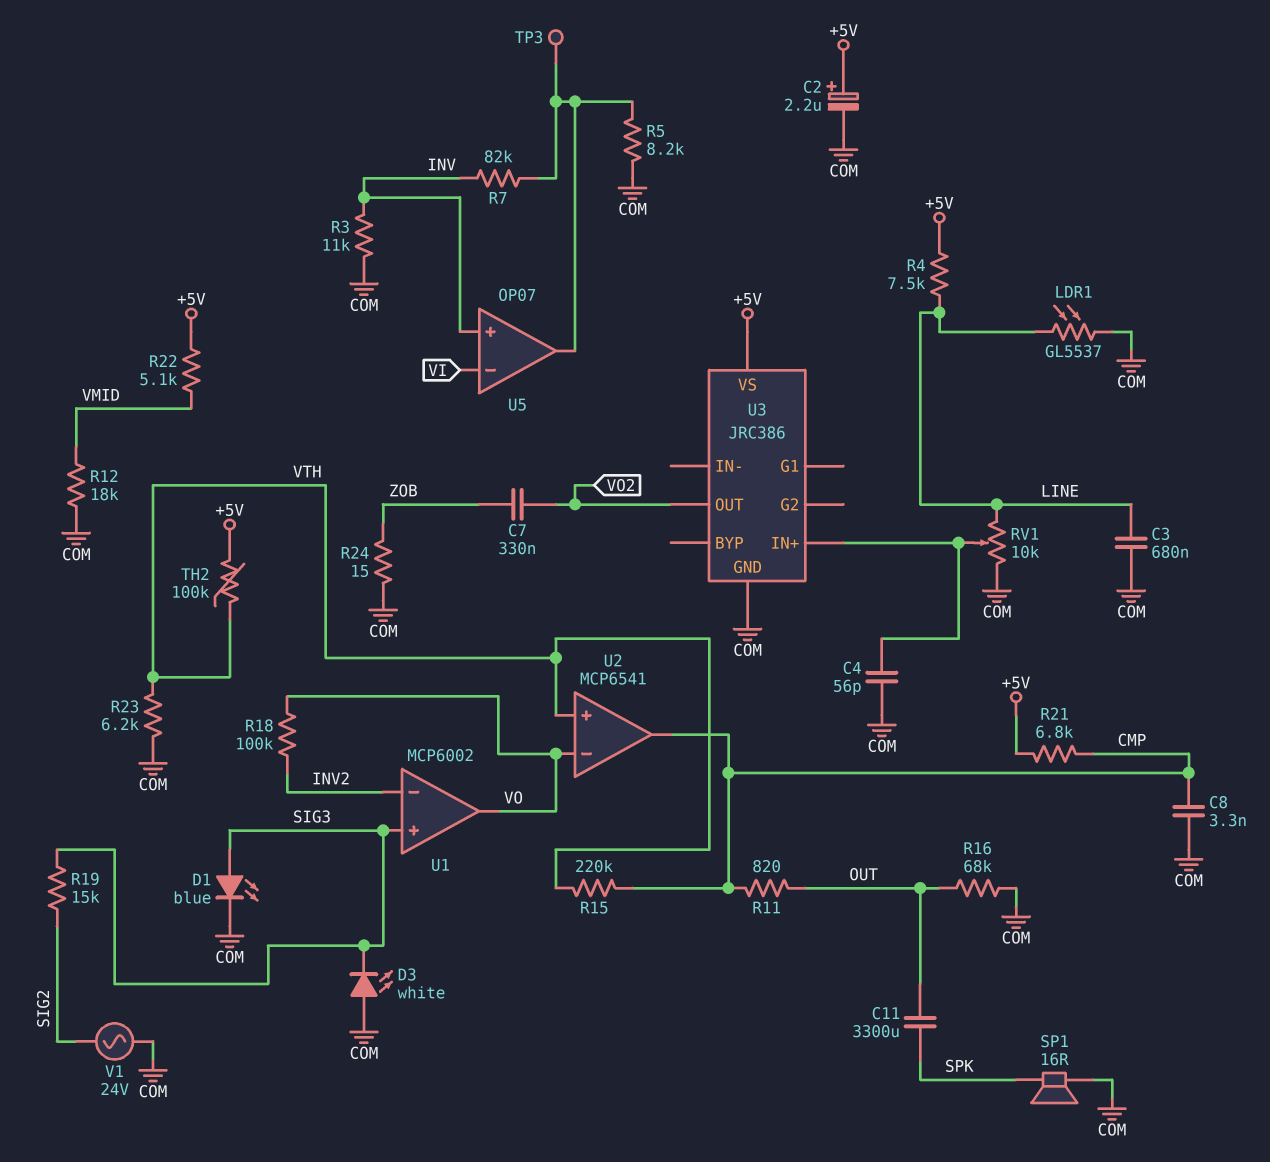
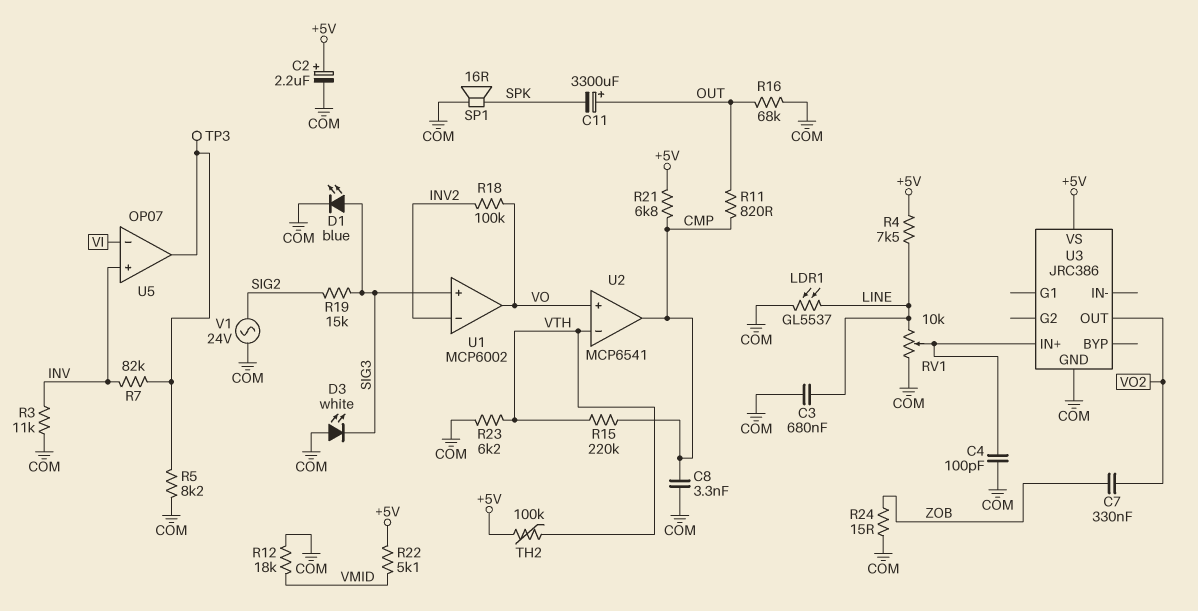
C4: 56pF (COM, U3/IN+) -> 100pF (COM, U3/IN+)
C11: 3300uF (OUT, SPK) -> 3300uF (plus OUT, minus SPK)
U2 pin in+: VTH -> VO
U2 pin in-: VO -> VTH

